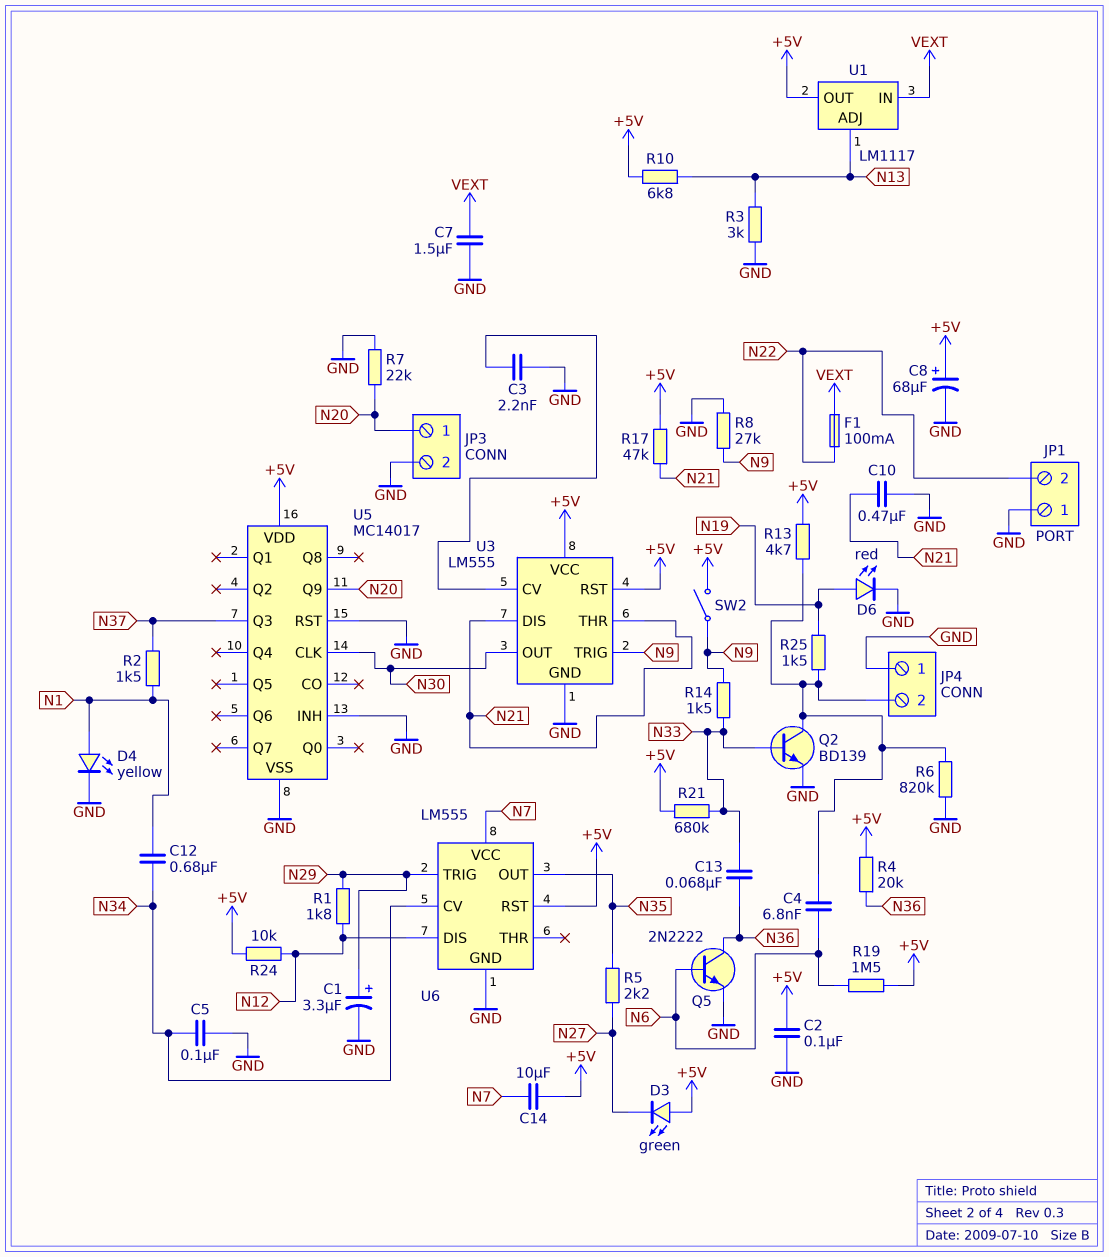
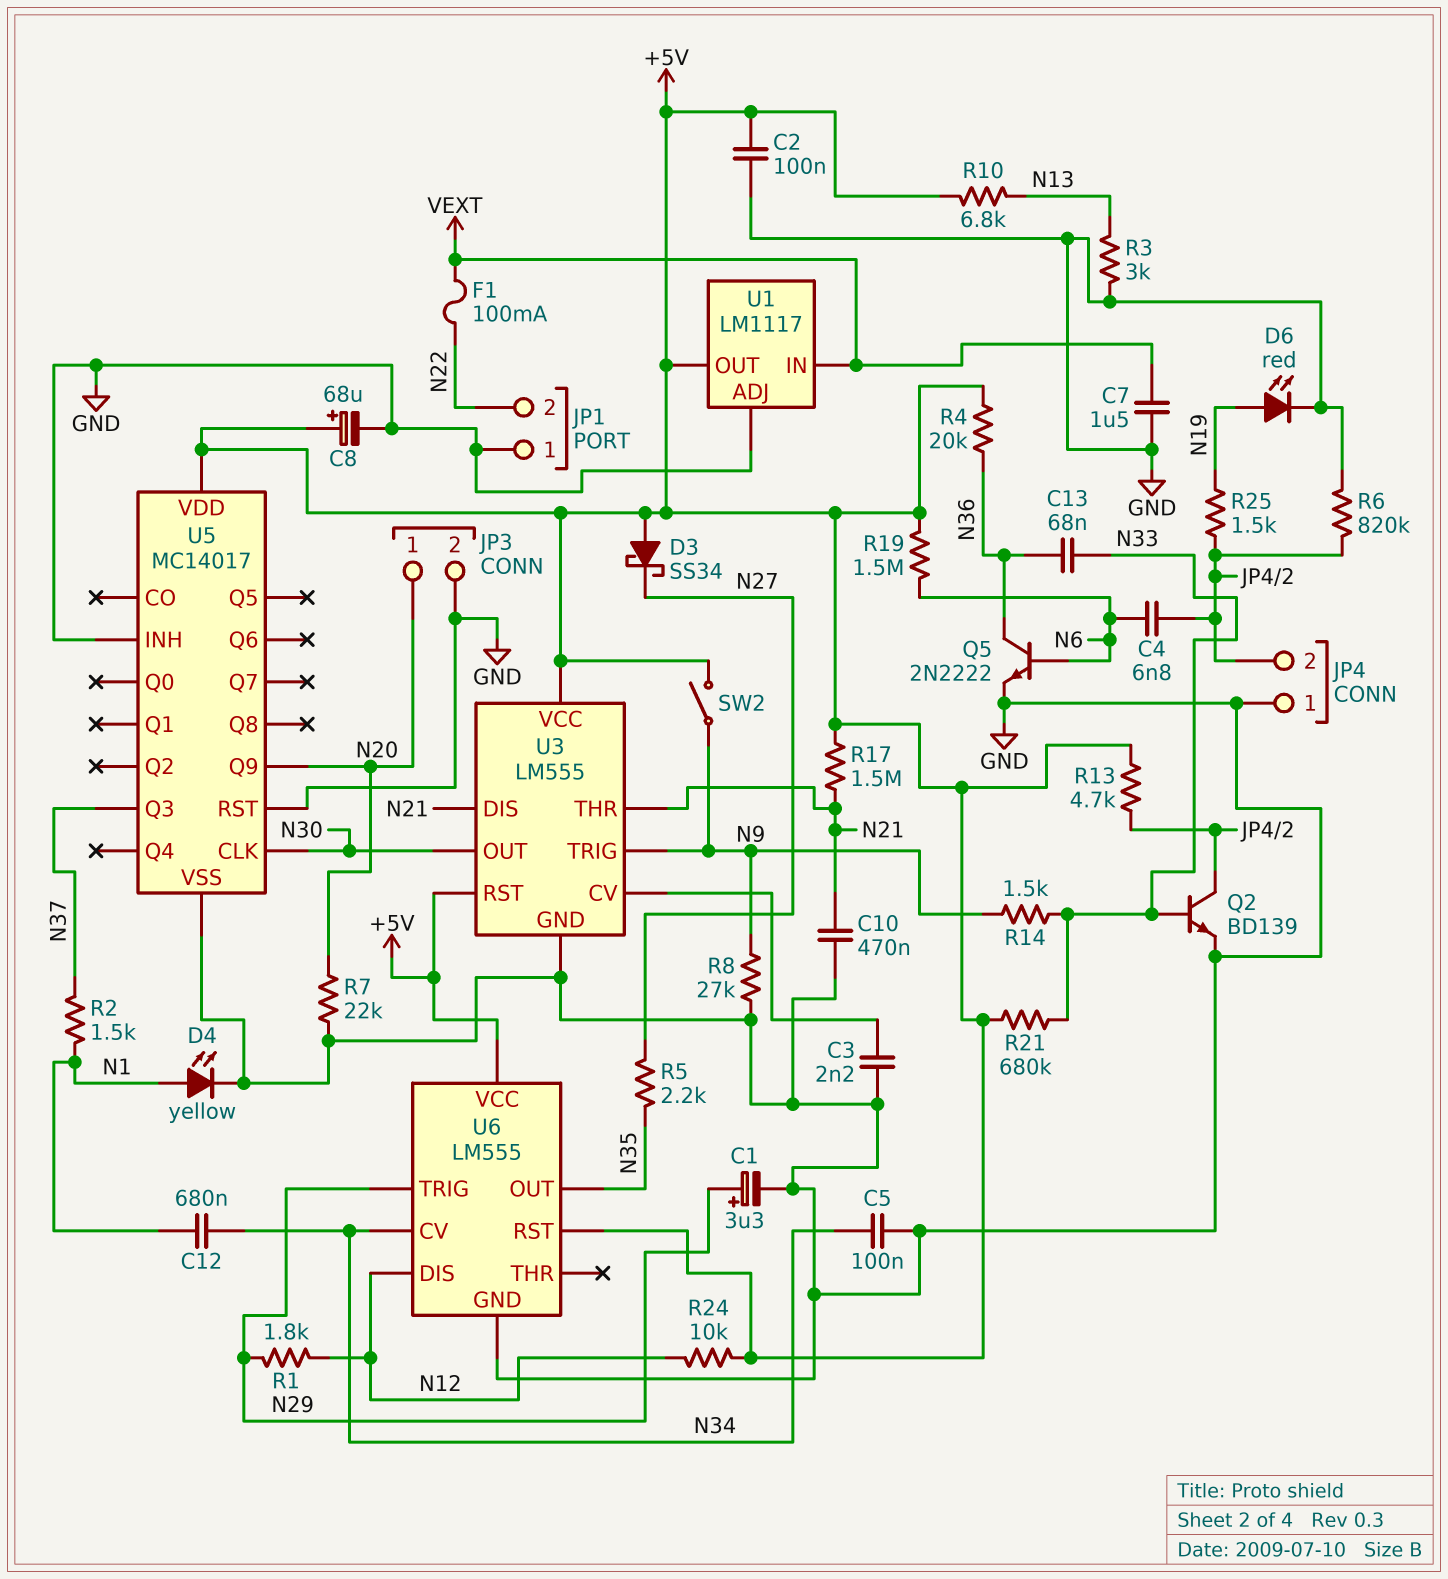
C14: 10uF (+5V, N7) -> none
D3: LED green (A +5V, K N27) -> schottky SS34 (A +5V, K N27)
R17: 47k (+5V, N21) -> 1.5M (+5V, N21)
U1 pin ADJ: N13 -> GND
U6 pin VCC: N7 -> +5V

